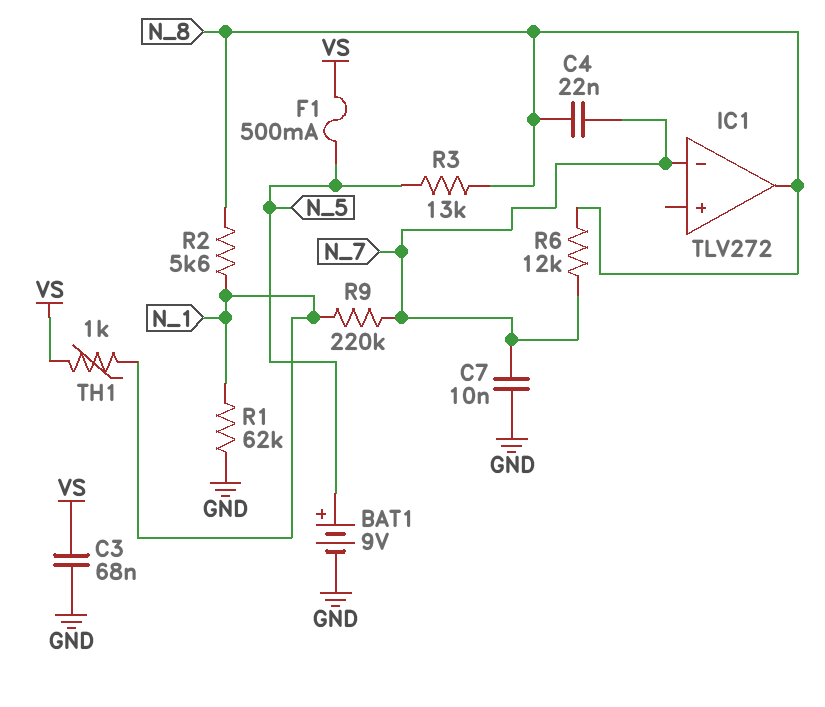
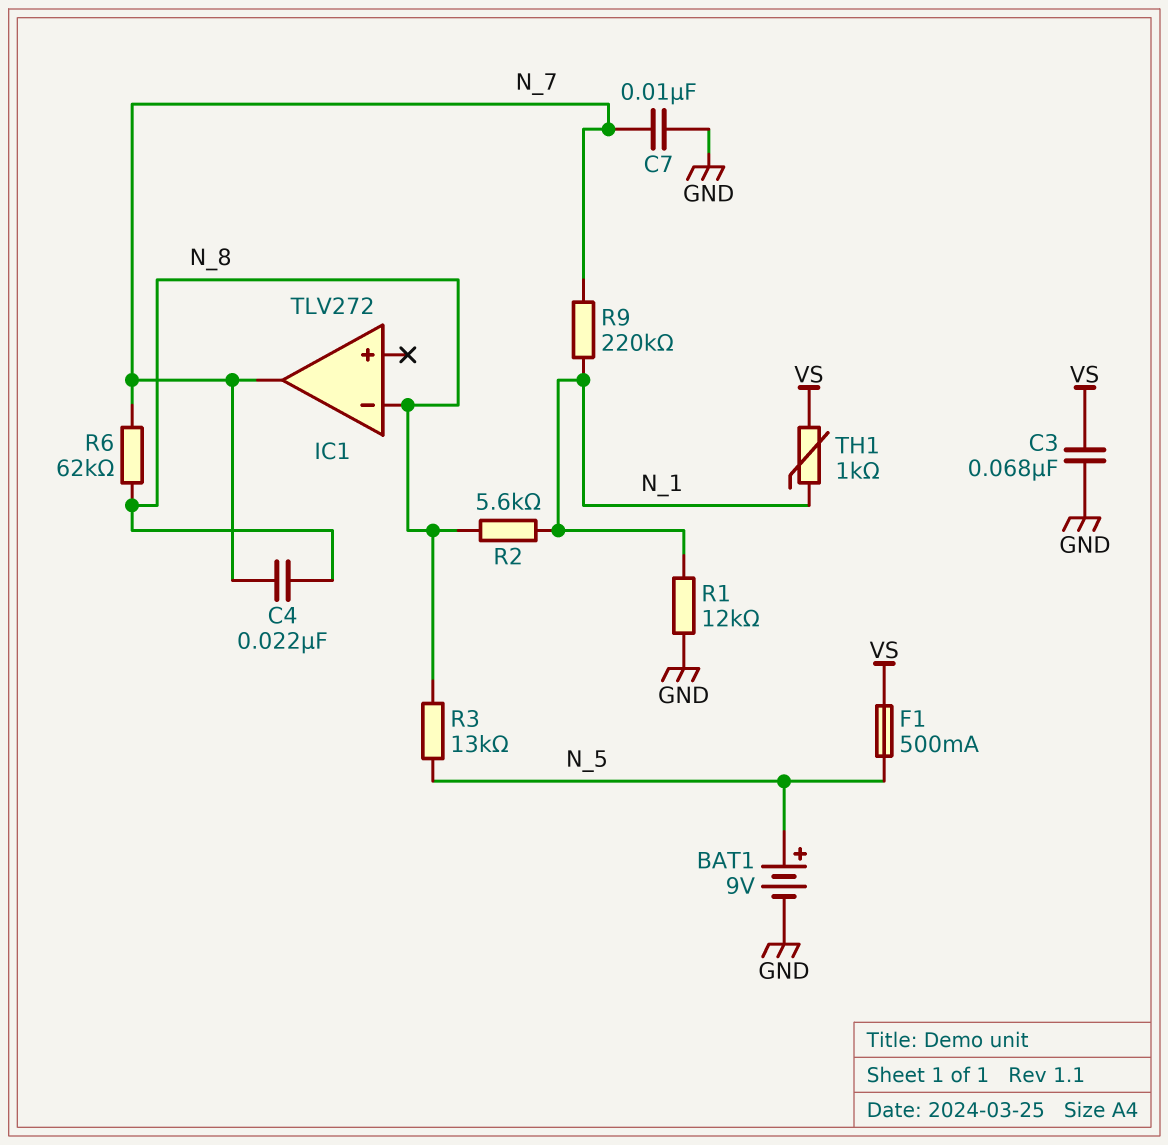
IC1 pin in-: N_7 -> N_8
IC1 pin out: N_8 -> N_7
R1: 62k (GND, N_1) -> 12k (GND, N_1)
R6: 12k (N_7, N_8) -> 62k (N_7, N_8)

